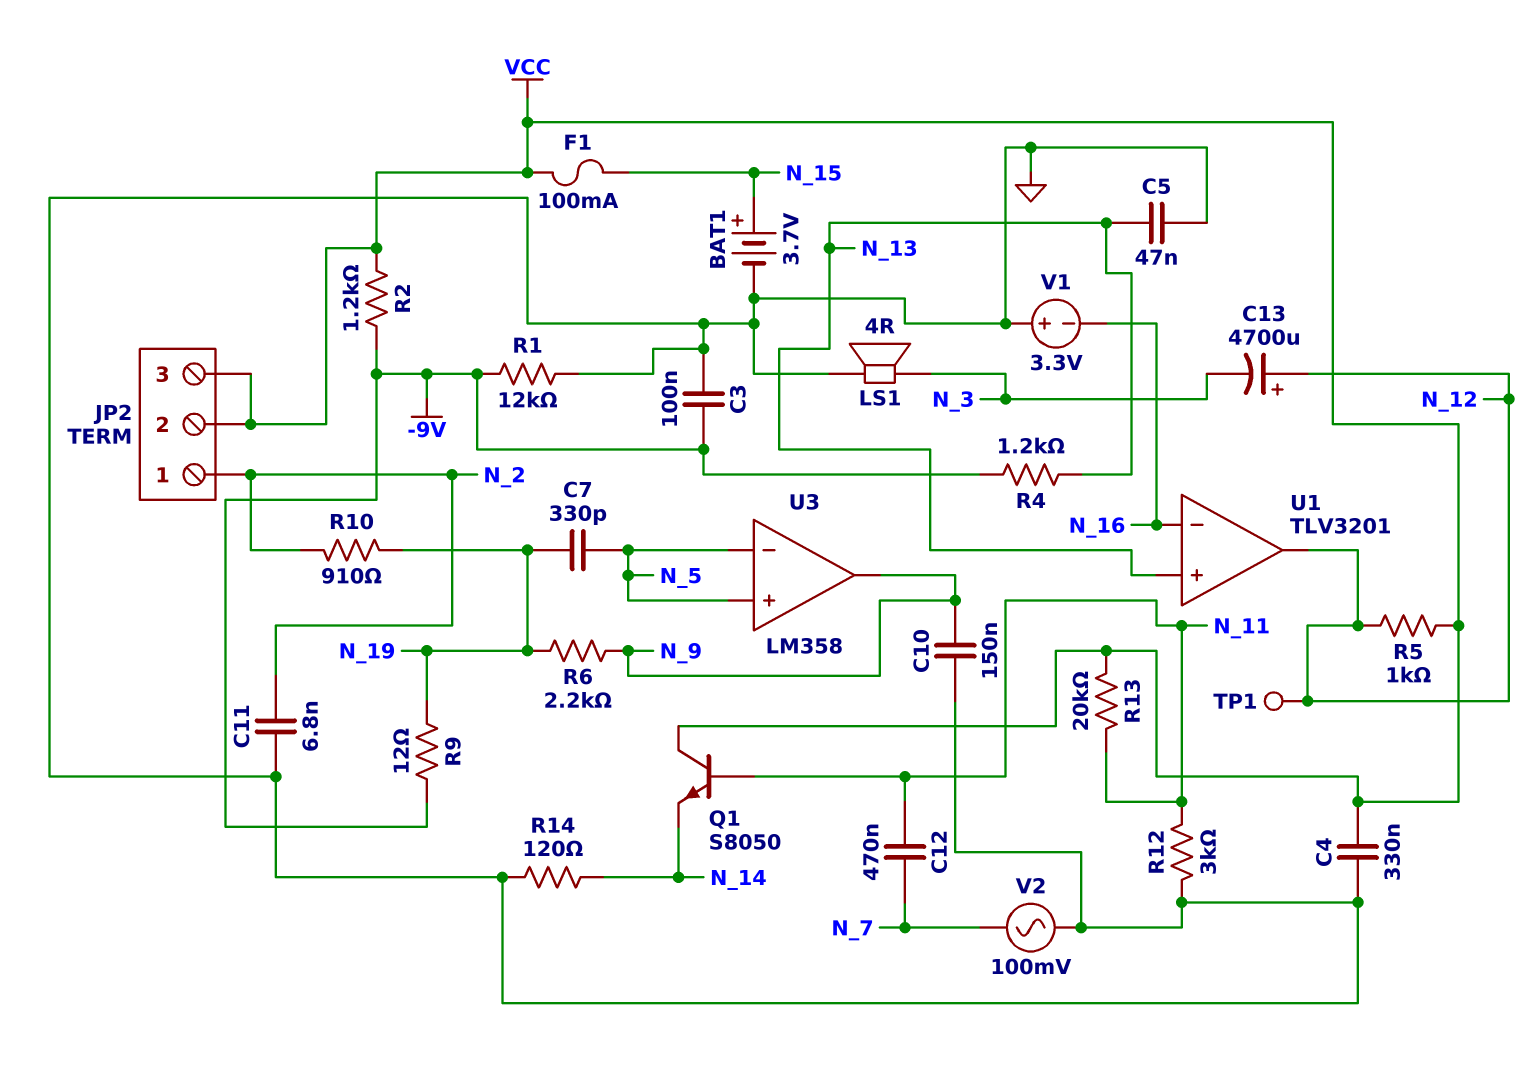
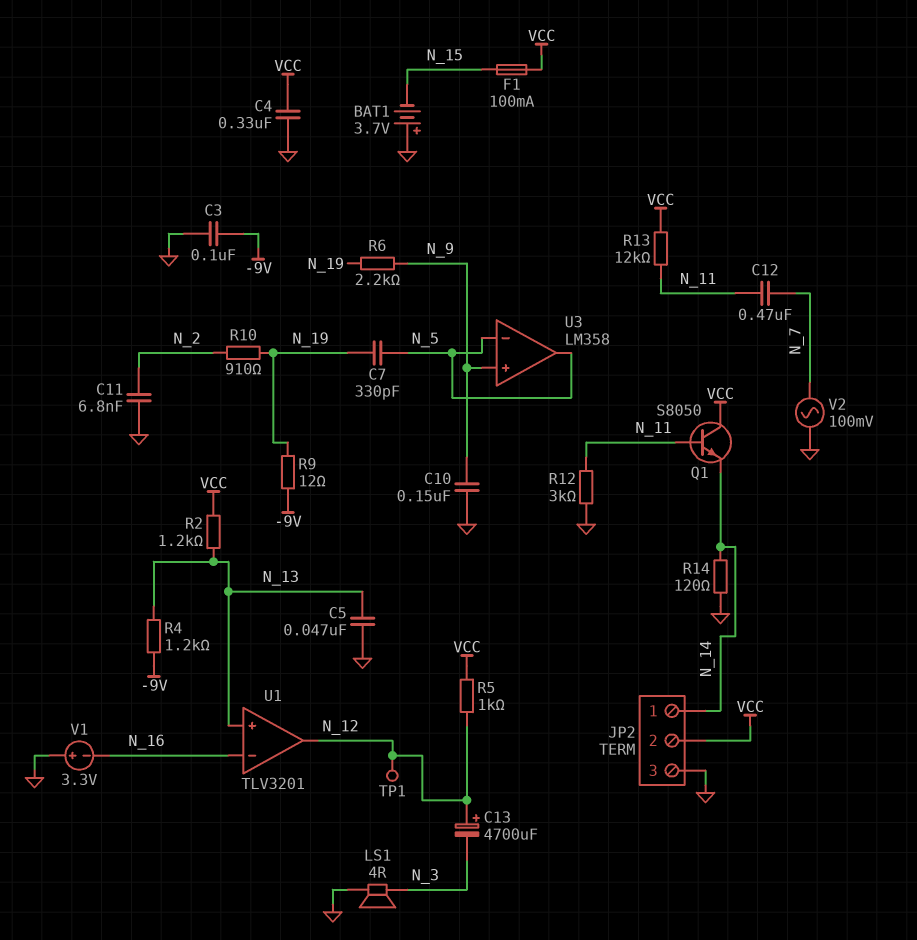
BAT1: 3.7V (plus N_15, minus GND) -> 3.7V (plus GND, minus N_15)
JP2 pin 1: N_2 -> N_14
JP2 pin 3: VCC -> GND
R1: 12k (-9V, GND) -> none
R2: 1.2k (-9V, VCC) -> 1.2k (N_13, VCC)
R13: 20k (N_11, VCC) -> 12k (N_11, VCC)
U3 pin in+: N_5 -> N_9
U3 pin out: N_9 -> N_5

